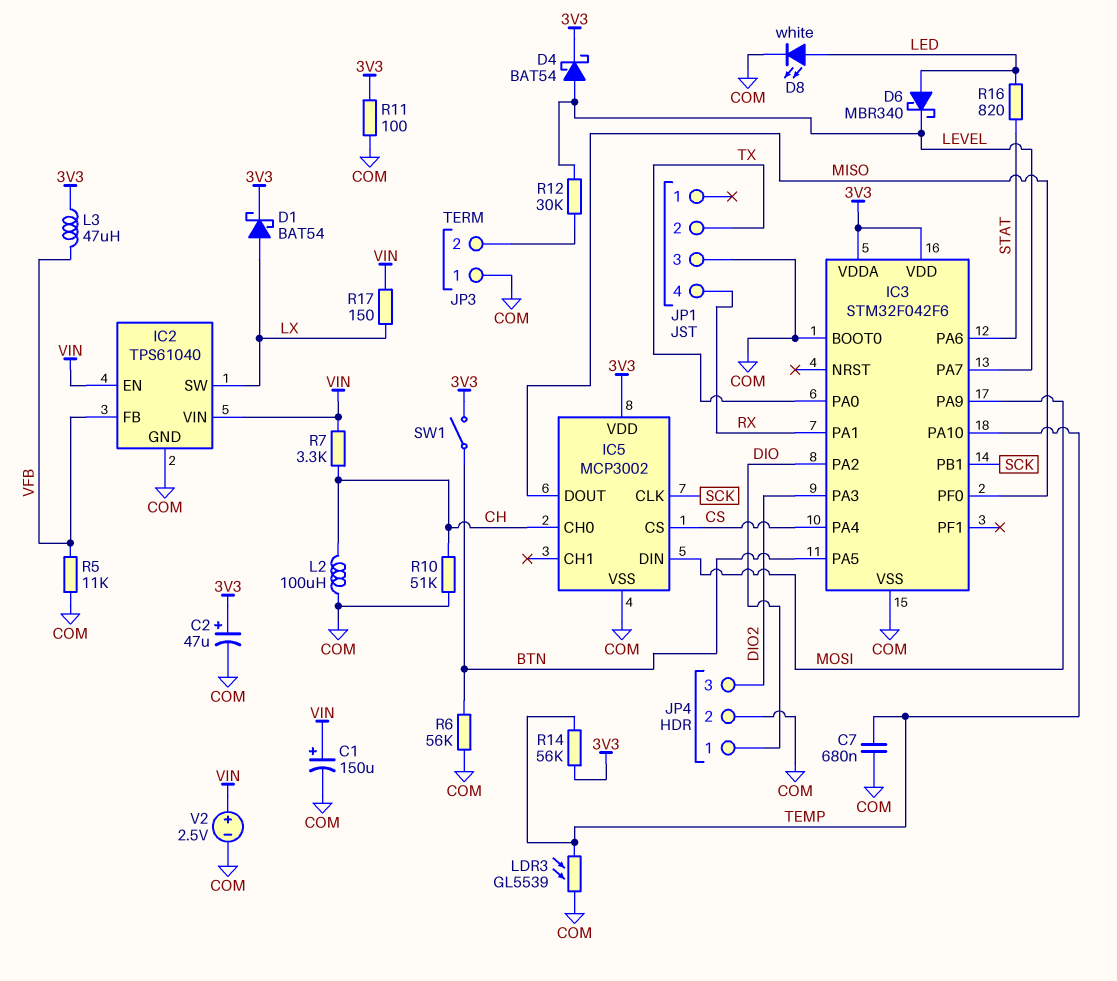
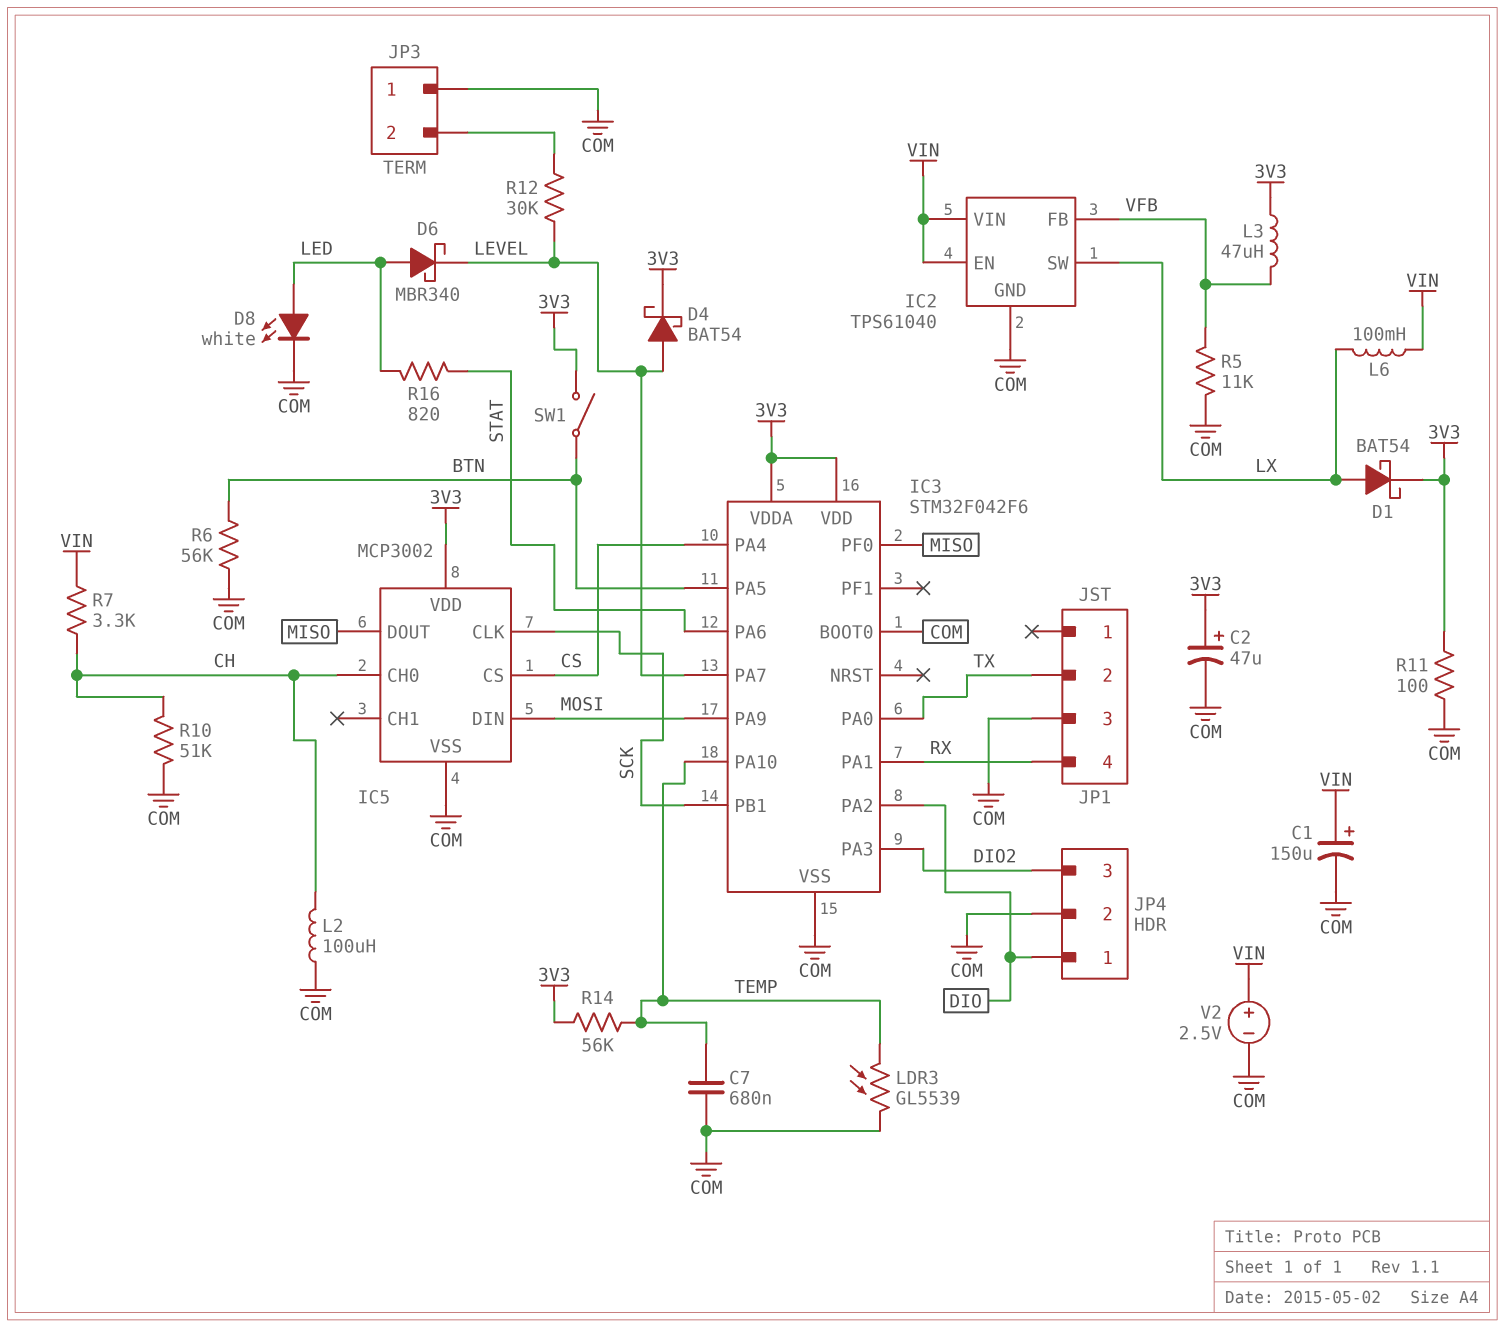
L6: none -> 100mH (LX, VIN)
R17: 150 (LX, VIN) -> none

